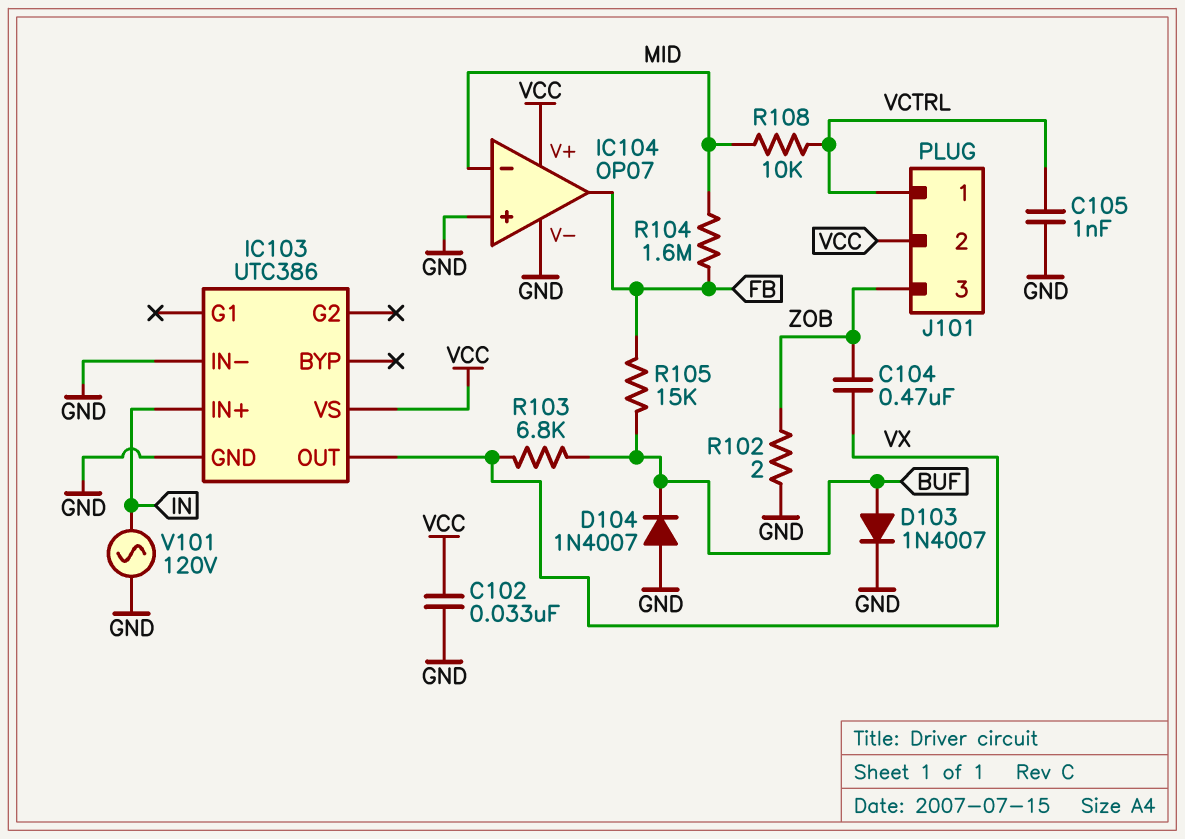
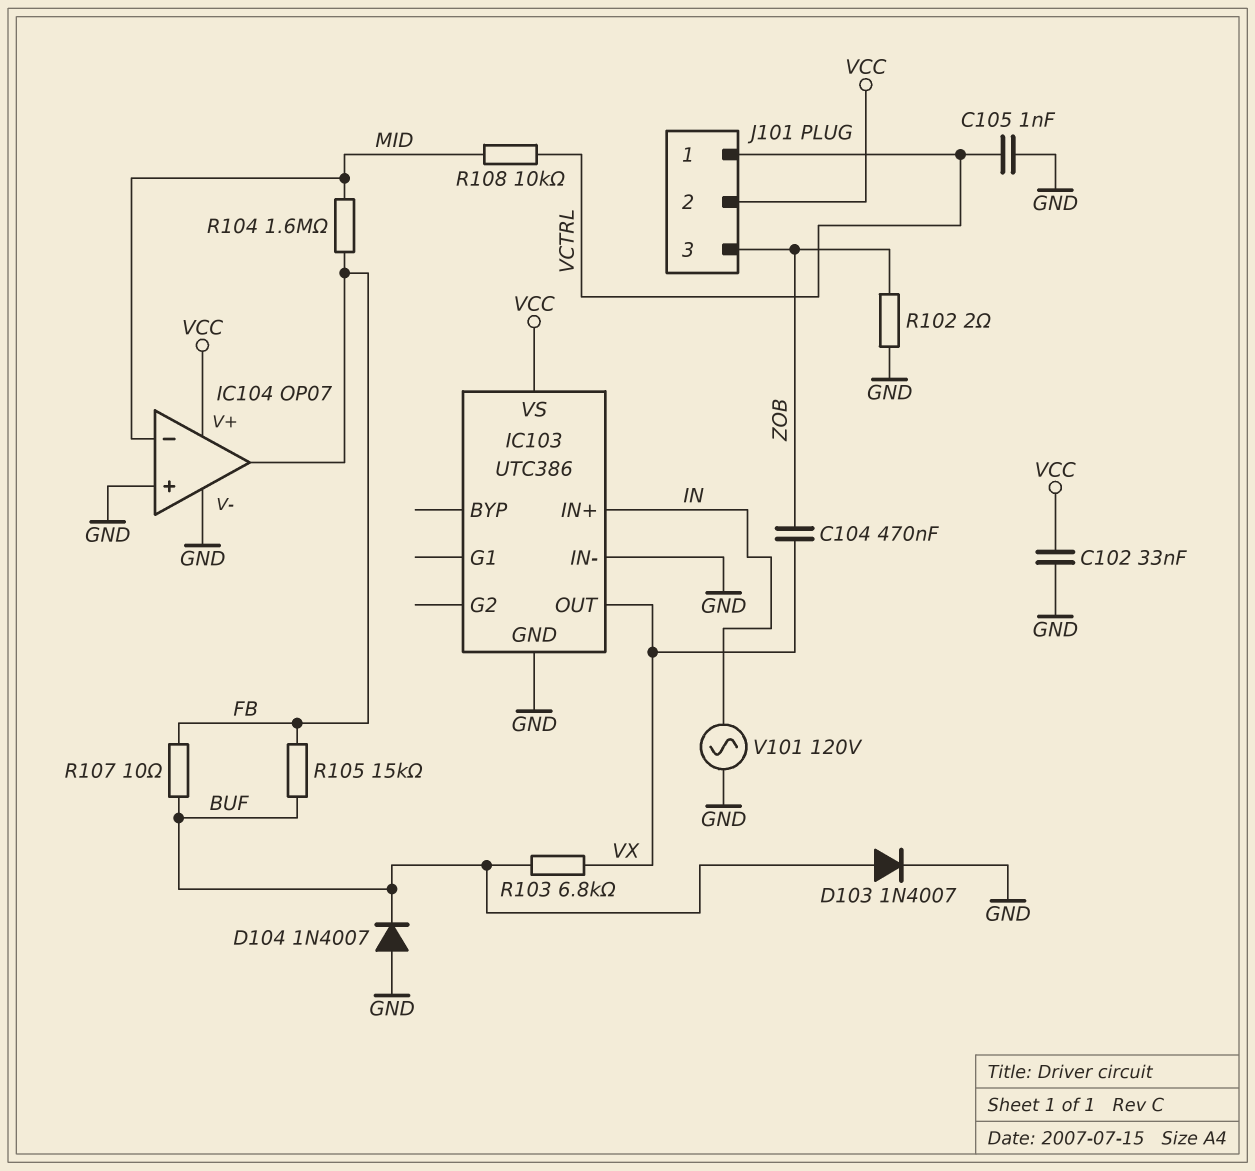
R107: none -> 10 (BUF, FB)

